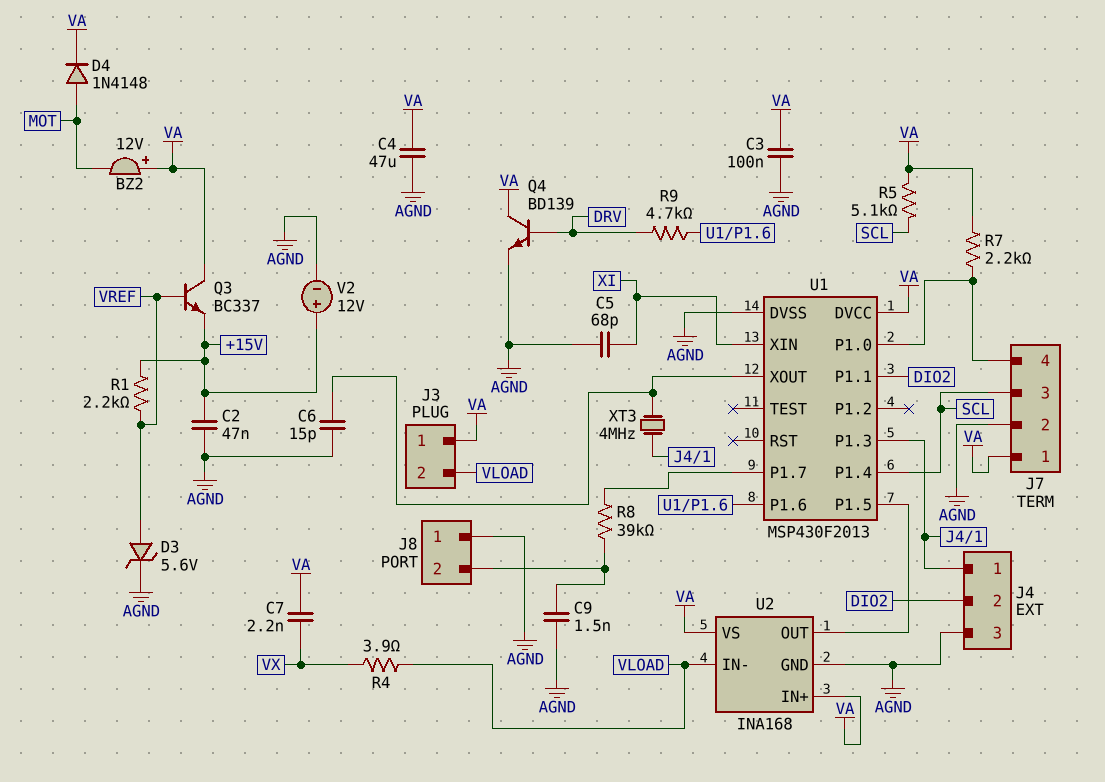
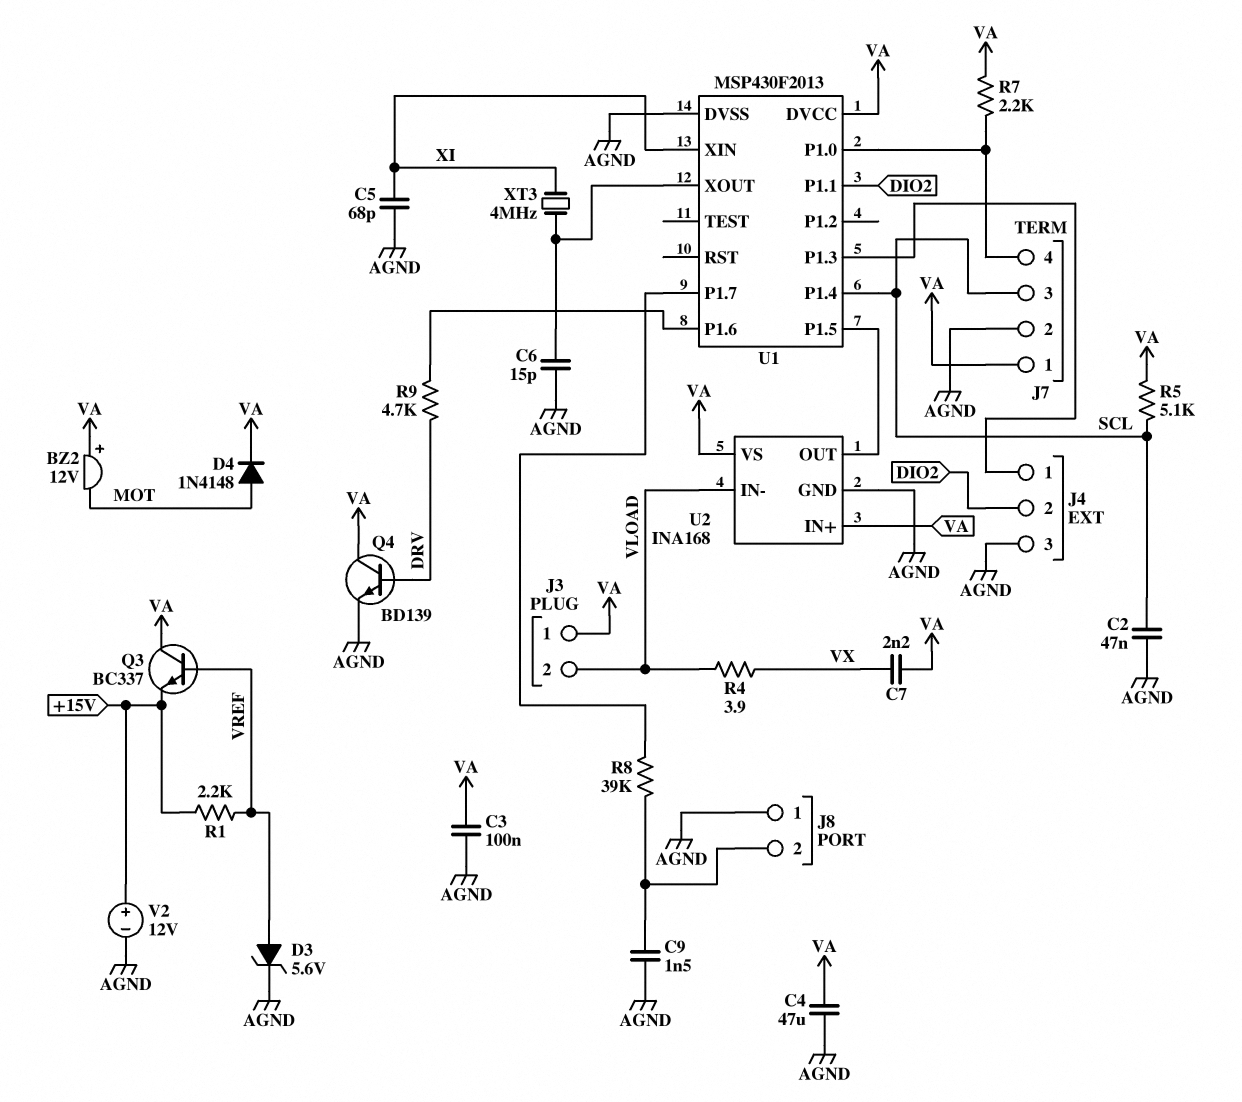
C2: 47nF (+15V, AGND) -> 47nF (AGND, SCL)
XT3: 4MHz (J4/1, U1/XOUT) -> 4MHz (U1/XOUT, XI)

